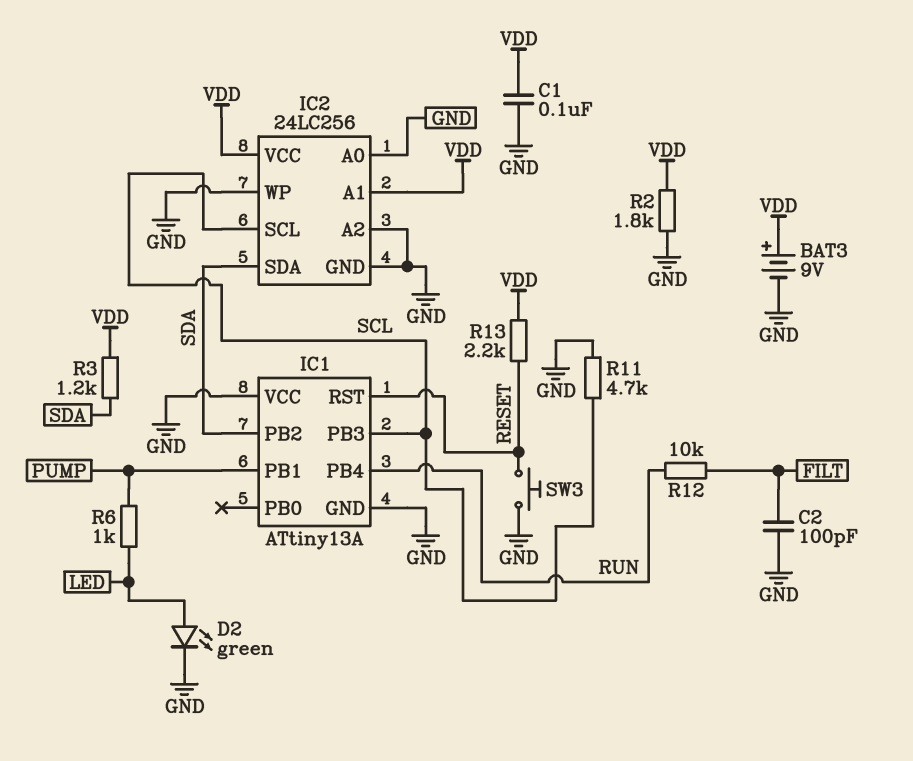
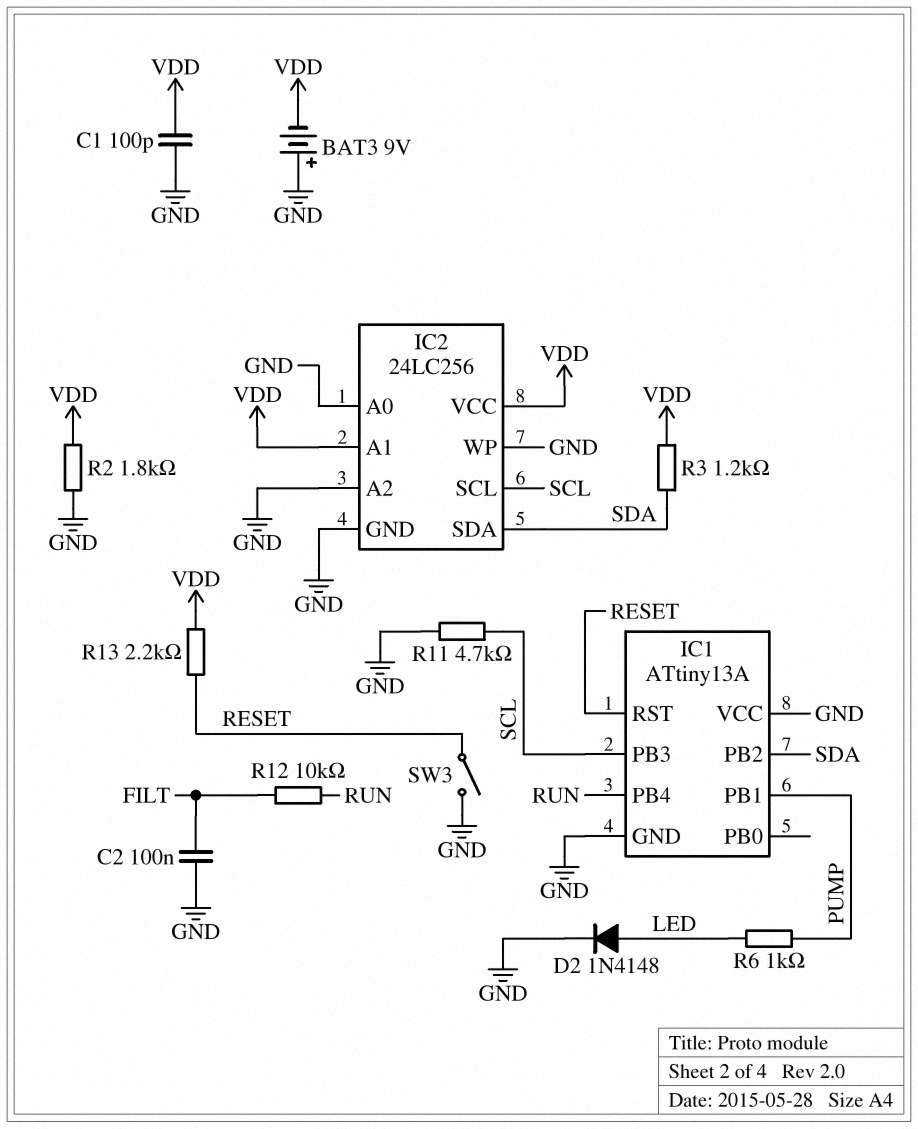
BAT3: 9V (plus VDD, minus GND) -> 9V (plus GND, minus VDD)
C1: 100nF (GND, VDD) -> 100pF (GND, VDD)
C2: 100pF (FILT, GND) -> 100nF (FILT, GND)
D2: LED green (A LED, K GND) -> diode 1N4148 (A LED, K GND)
SW3: button (GND, RESET) -> switch (GND, RESET)

